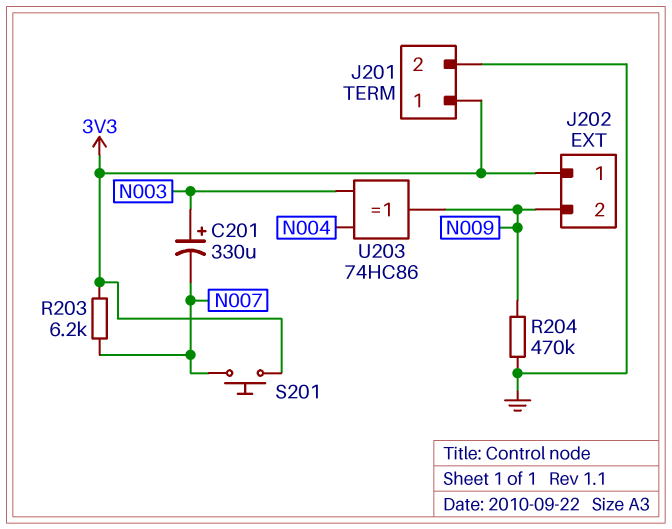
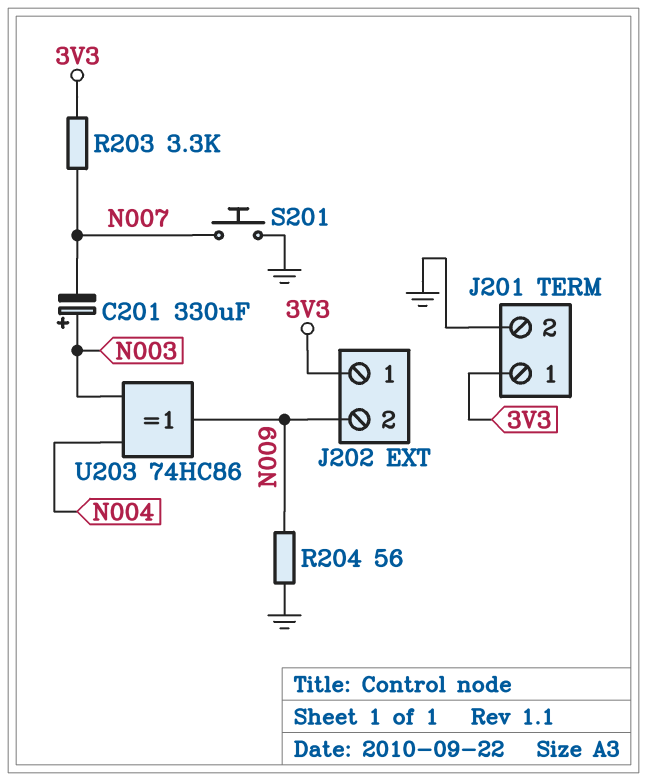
R203: 6.2k (3V3, N007) -> 3.3k (3V3, N007)
R204: 470k (GND, N009) -> 56 (GND, N009)
S201: button (3V3, N007) -> button (GND, N007)

